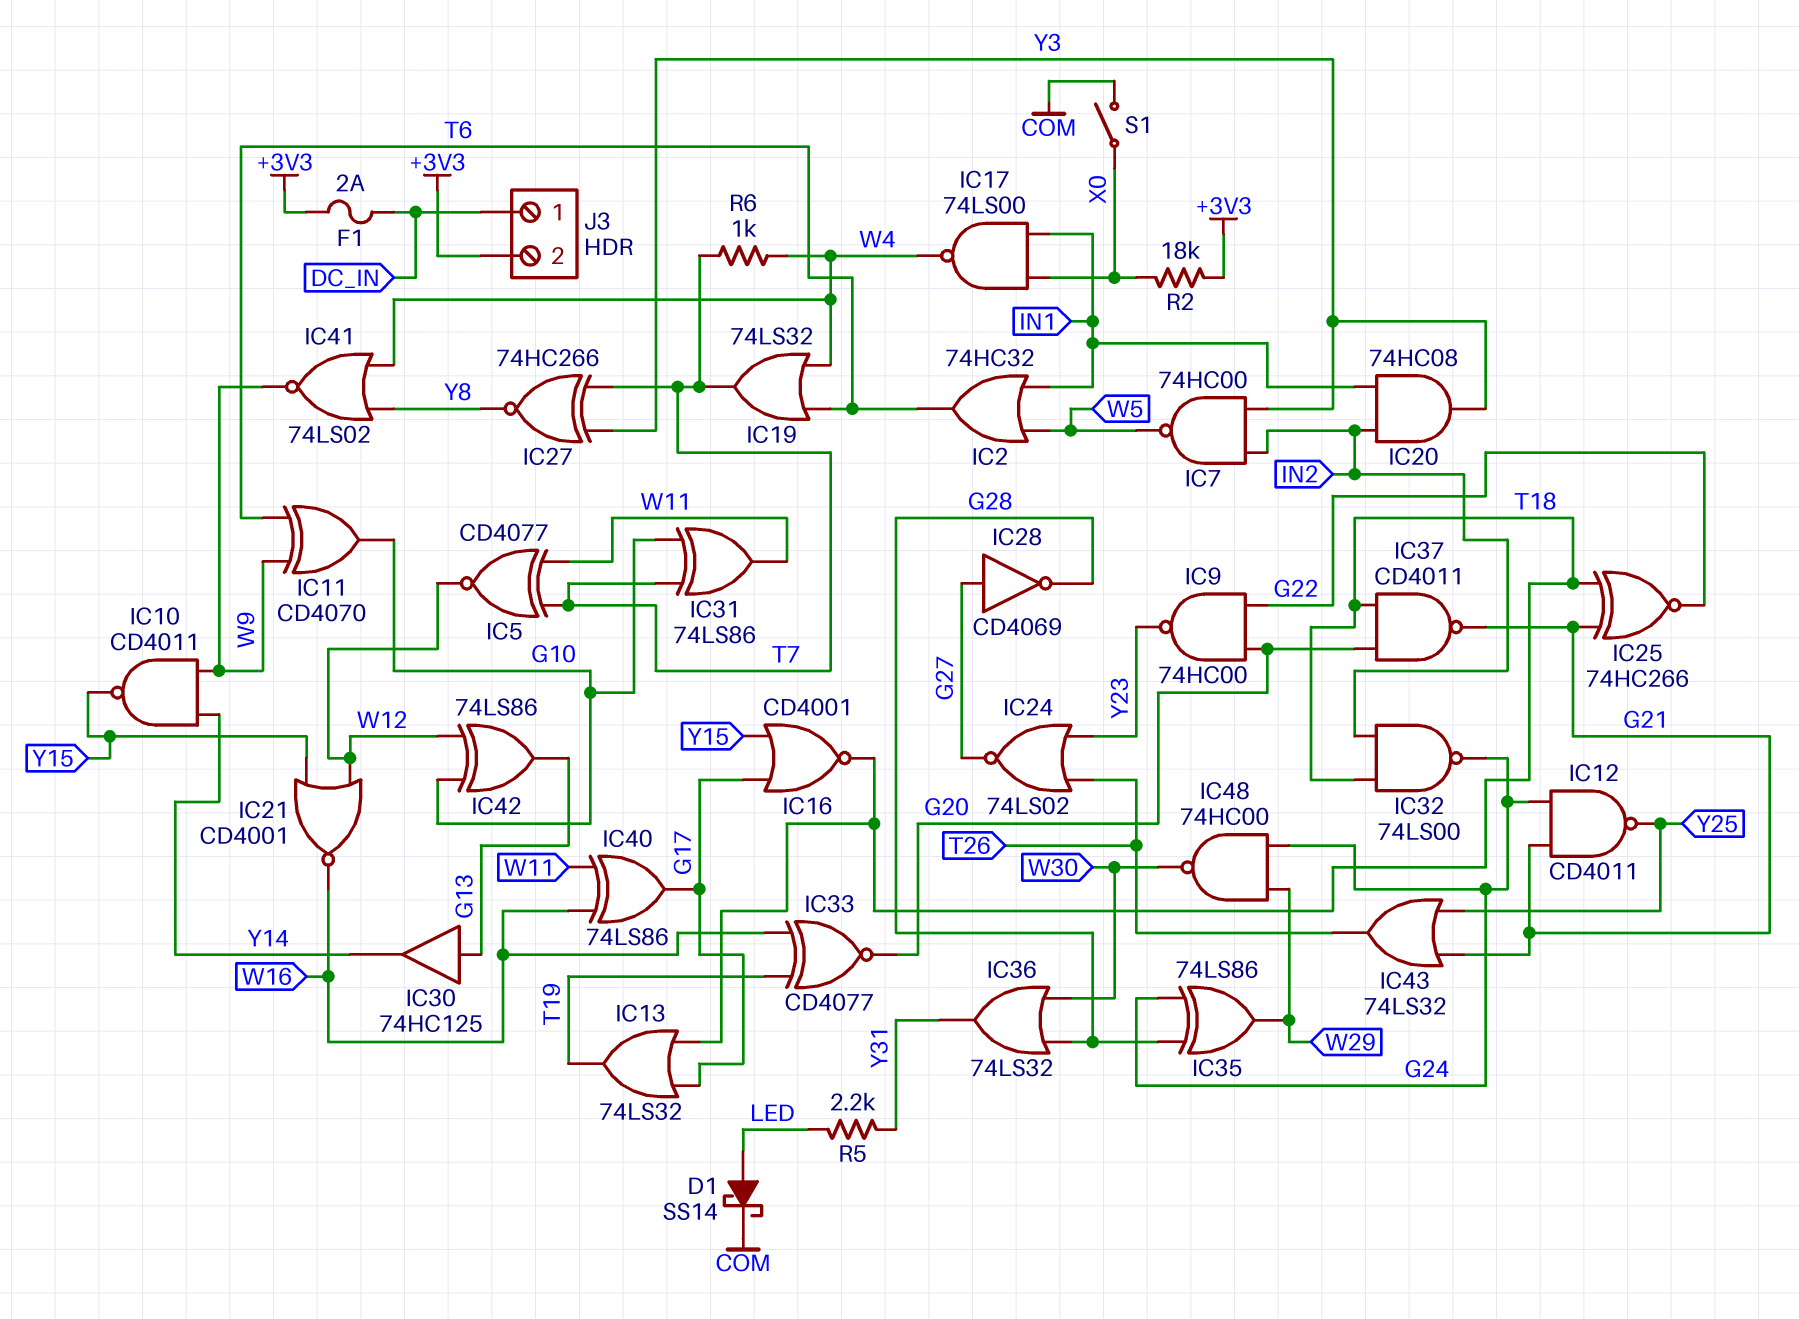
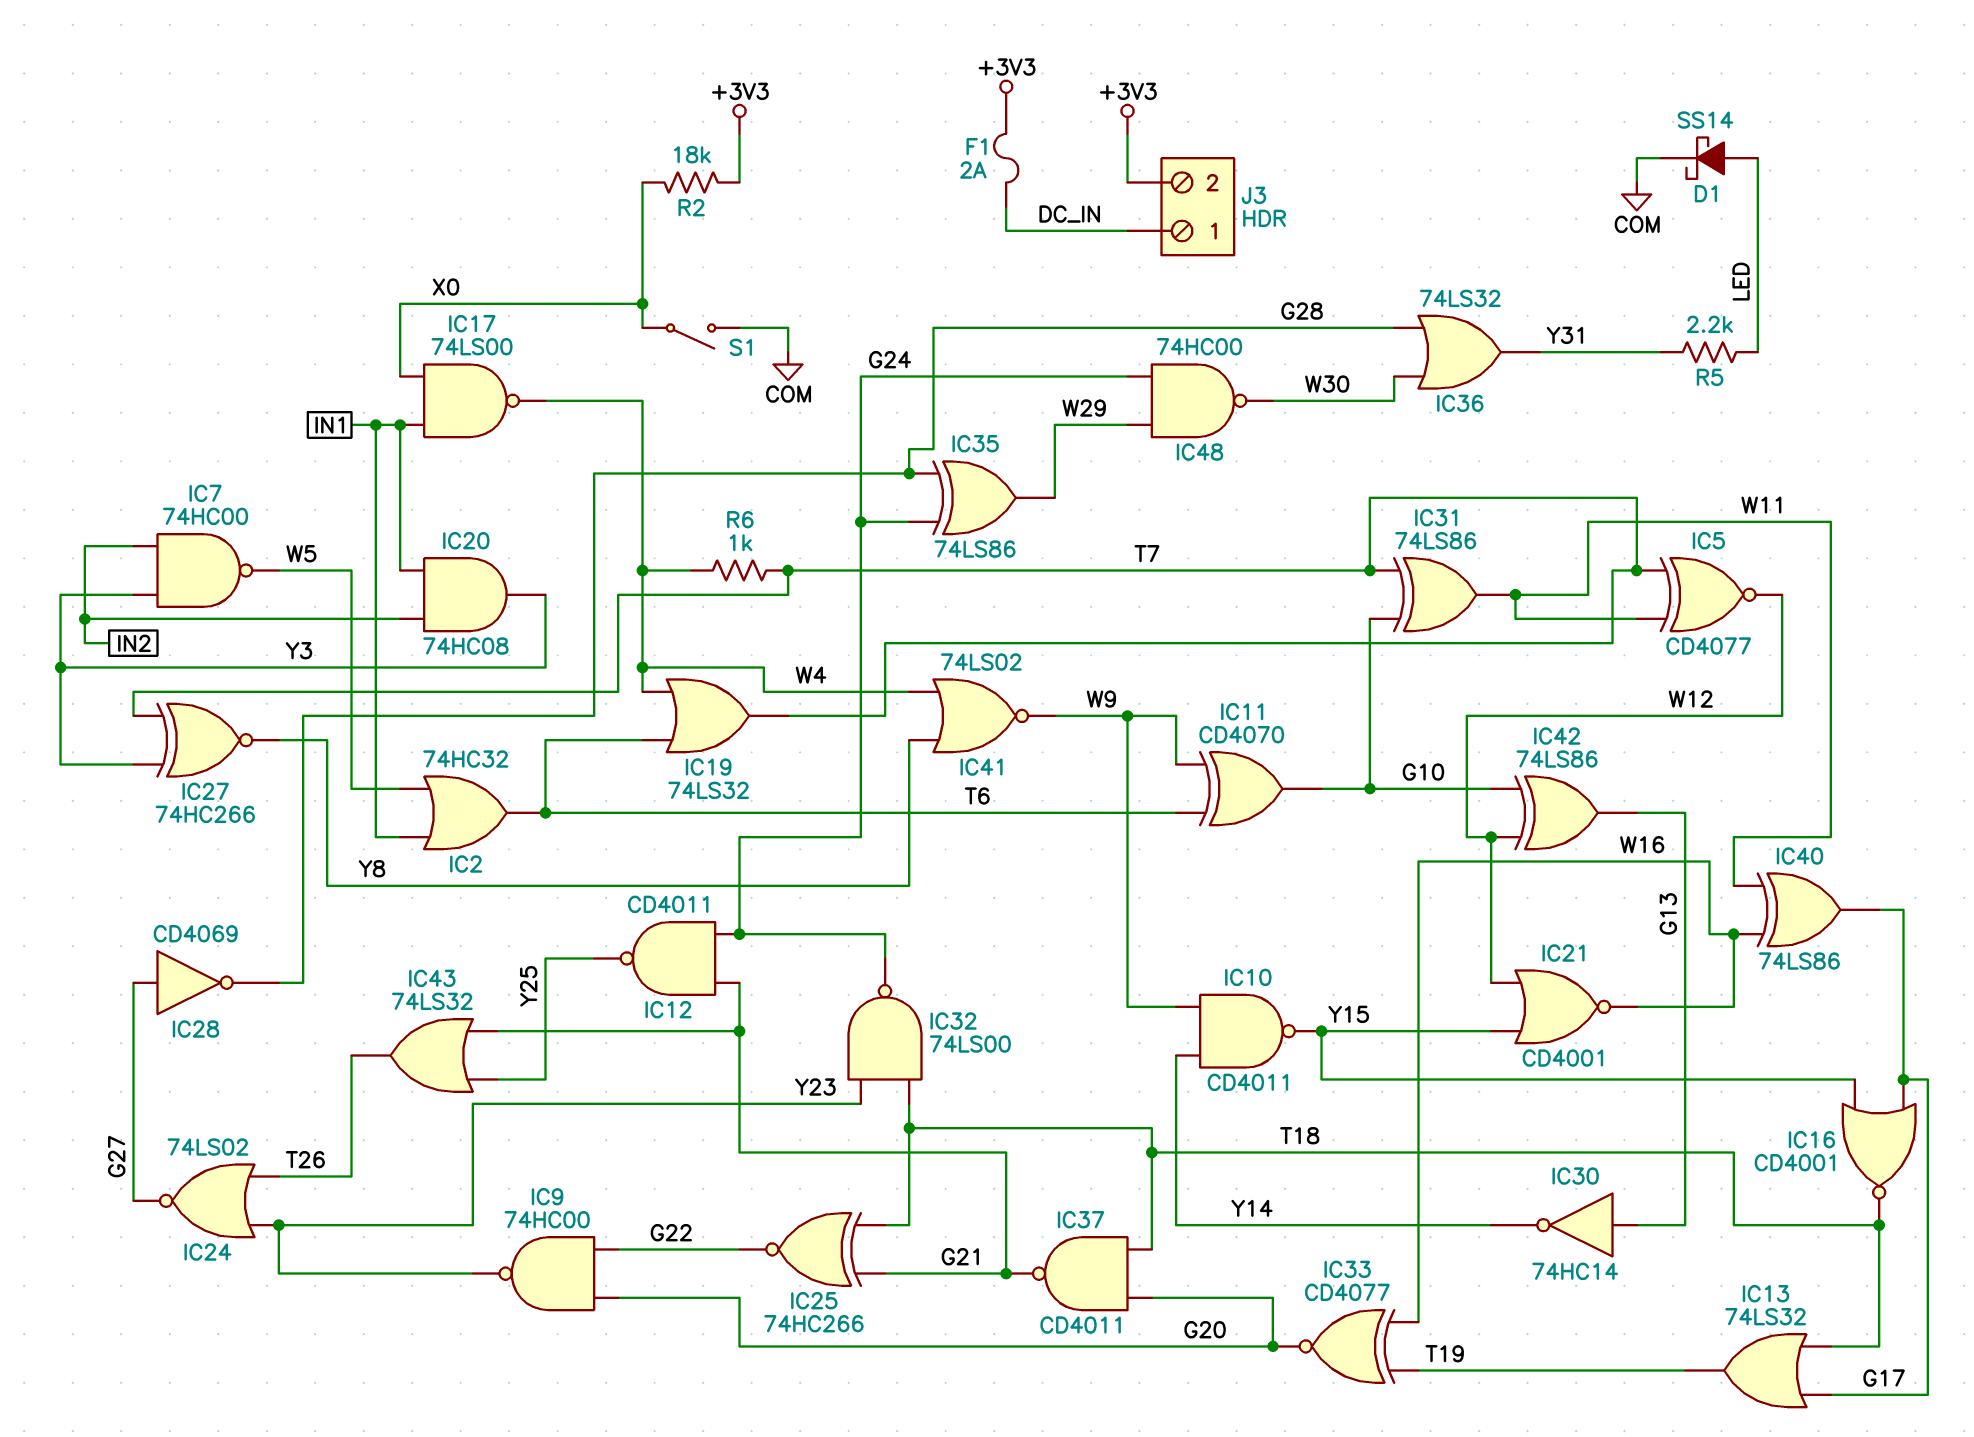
IC30: buffer 74HC125 (in G13, out Y14) -> NOT 74HC14 (in G13, out Y14)
IC32: NAND 74LS00 (in IN2, in T18, out G24) -> NAND 74LS00 (in T18, in Y23, out G24)

